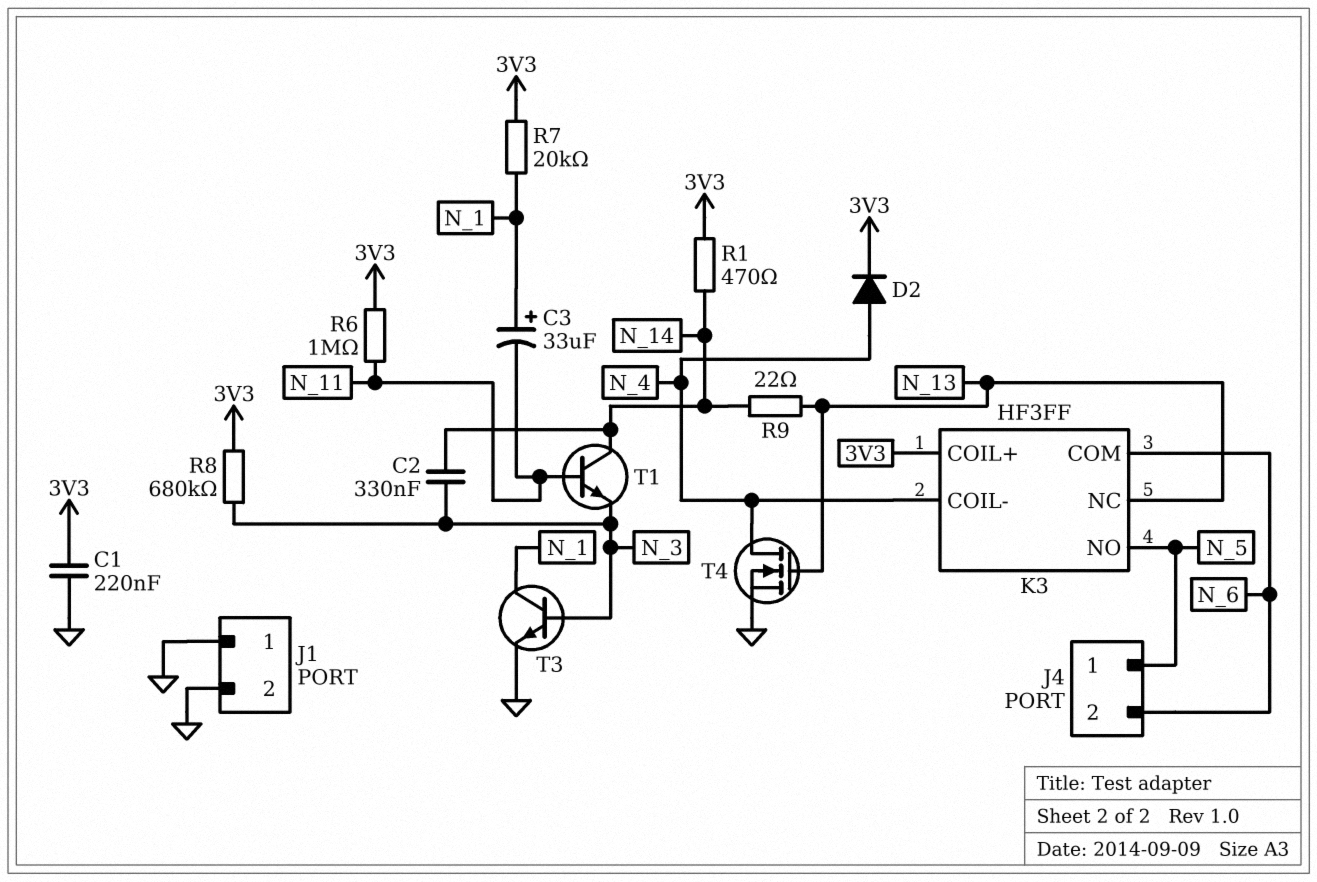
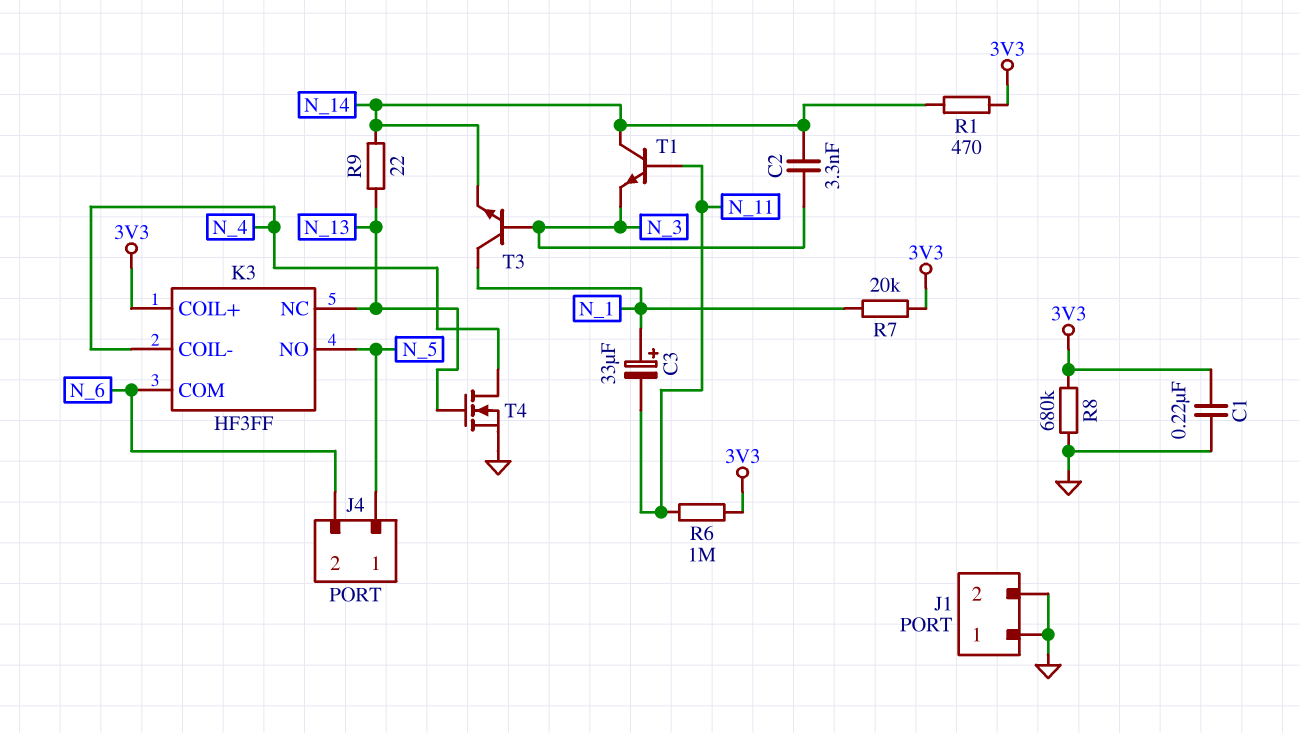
C2: 330nF (N_3, N_14) -> 3.3nF (N_3, N_14)
D2: diode (A N_4, K 3V3) -> none
R8: 680k (3V3, N_3) -> 680k (3V3, GND)
T3: NPN (B N_3, C N_1, E GND) -> NPN (B N_3, C N_1, E N_14)

